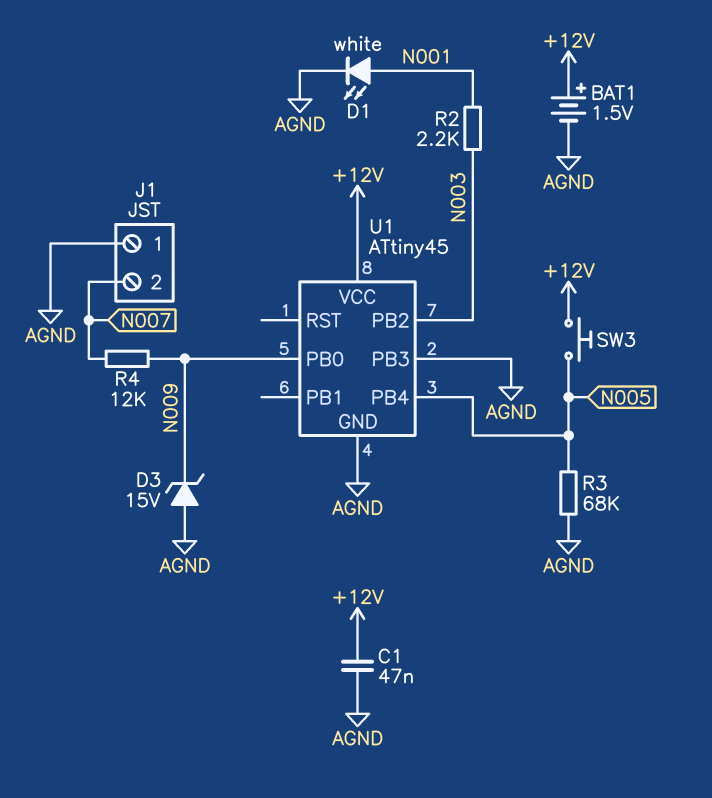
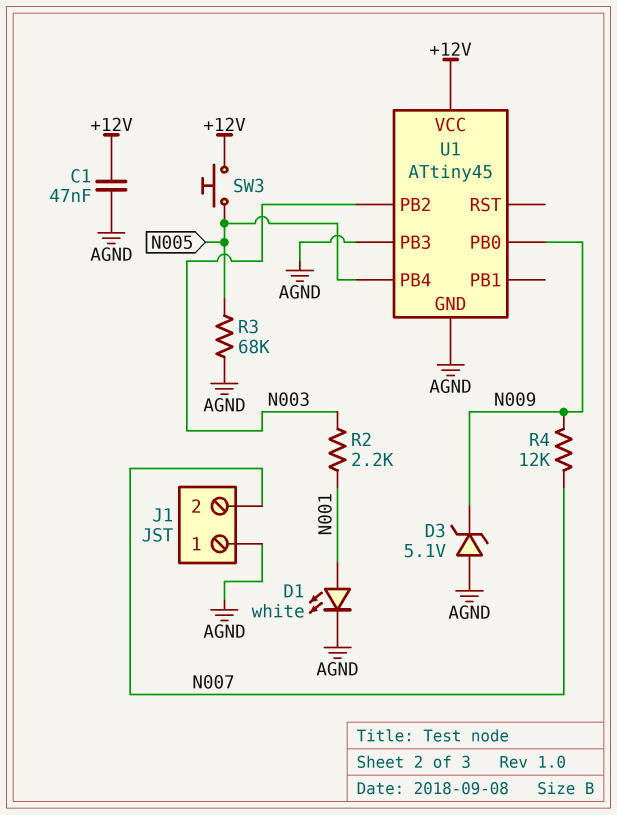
BAT1: 1.5V (plus +12V, minus AGND) -> none
D3: zener 15V (A AGND, K N009) -> zener 5.1V (A AGND, K N009)

